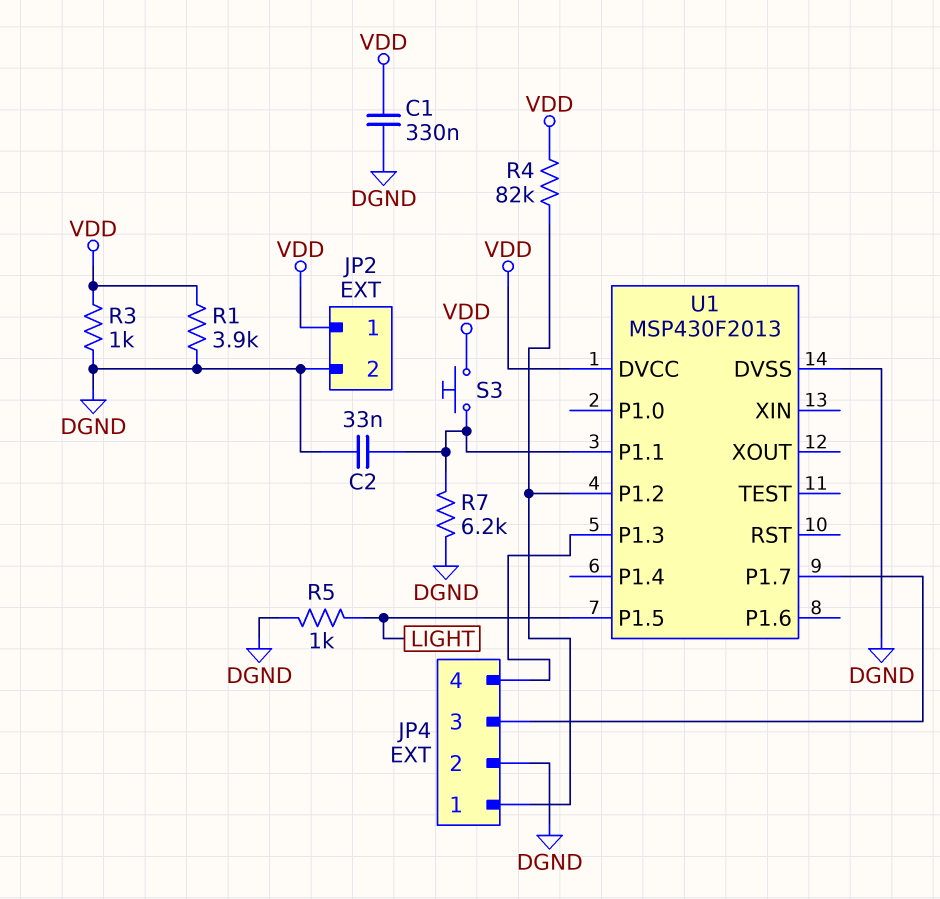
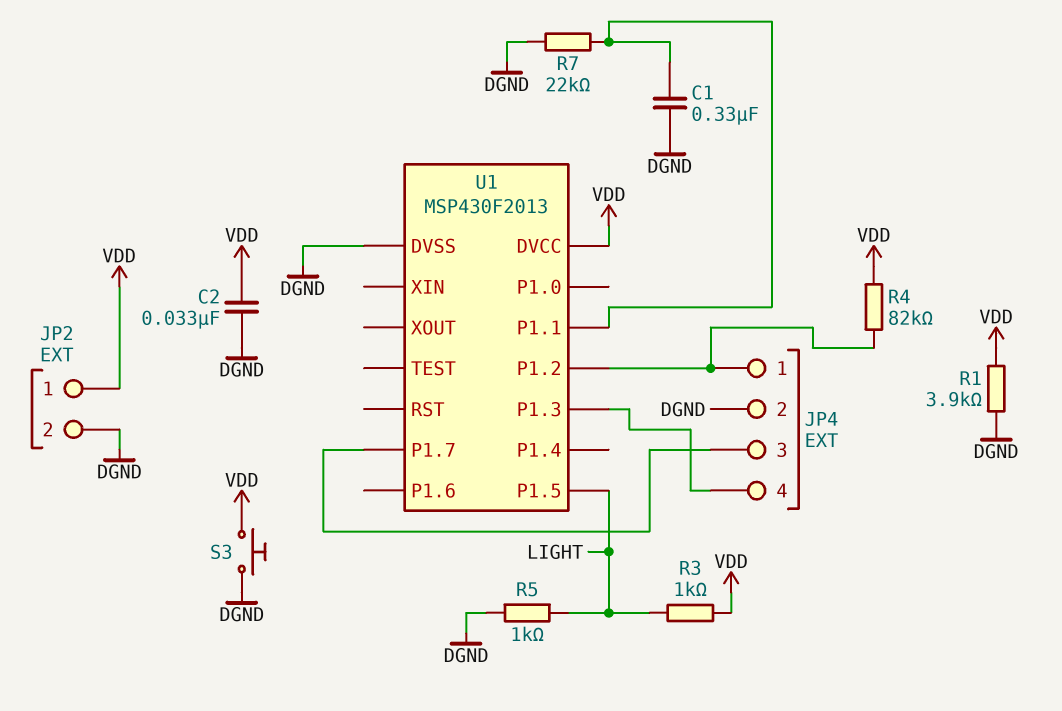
C1: 330nF (DGND, VDD) -> 330nF (DGND, U1/P1.1)
C2: 33nF (DGND, U1/P1.1) -> 33nF (DGND, VDD)
R3: 1k (DGND, VDD) -> 1k (LIGHT, VDD)
R7: 6.2k (DGND, U1/P1.1) -> 22k (DGND, U1/P1.1)
S3: button (U1/P1.1, VDD) -> button (DGND, VDD)

